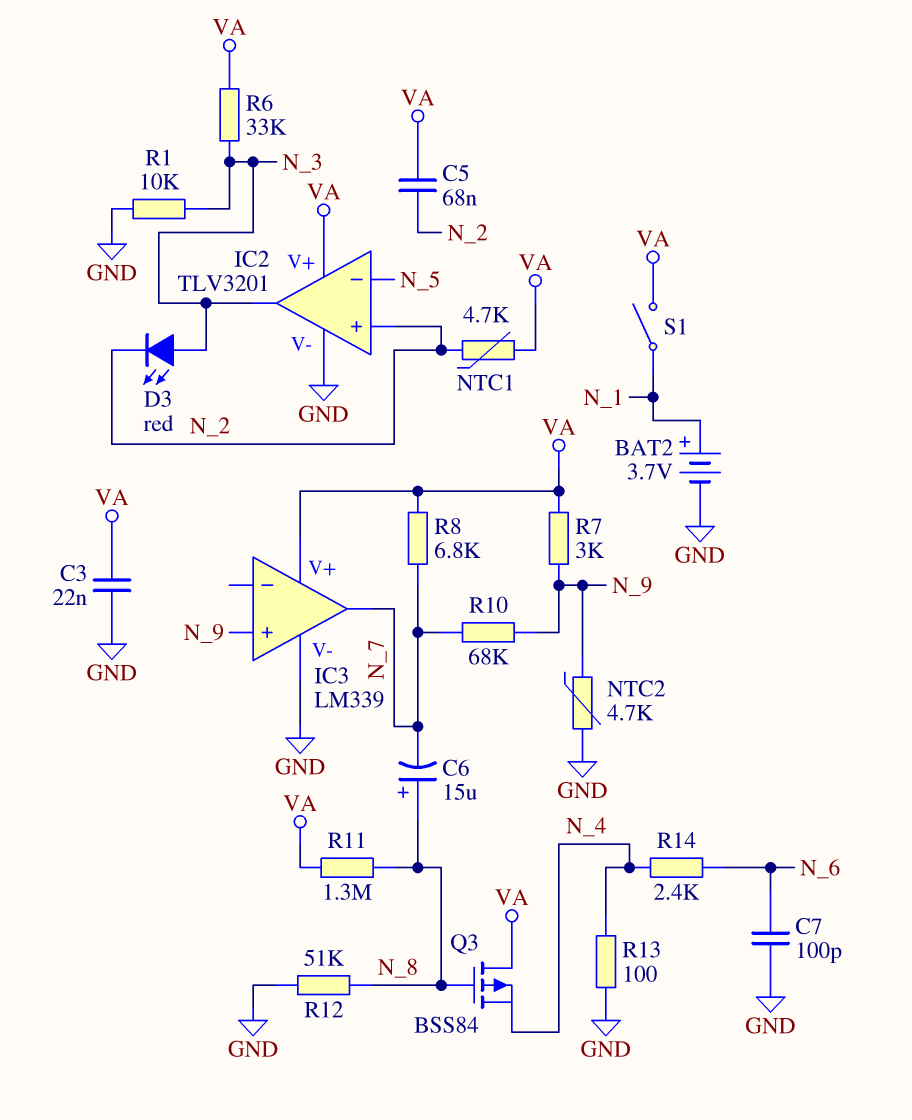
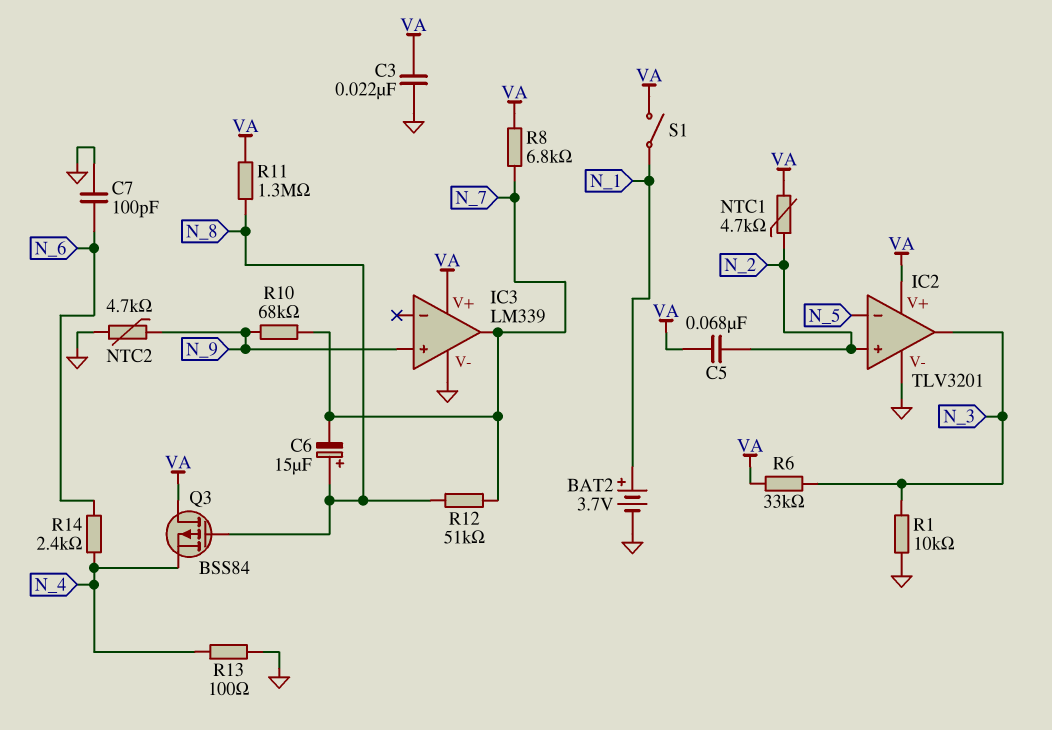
D3: LED red (A N_3, K N_2) -> none
R7: 3k (N_9, VA) -> none
R12: 51k (GND, N_8) -> 51k (N_7, N_8)

